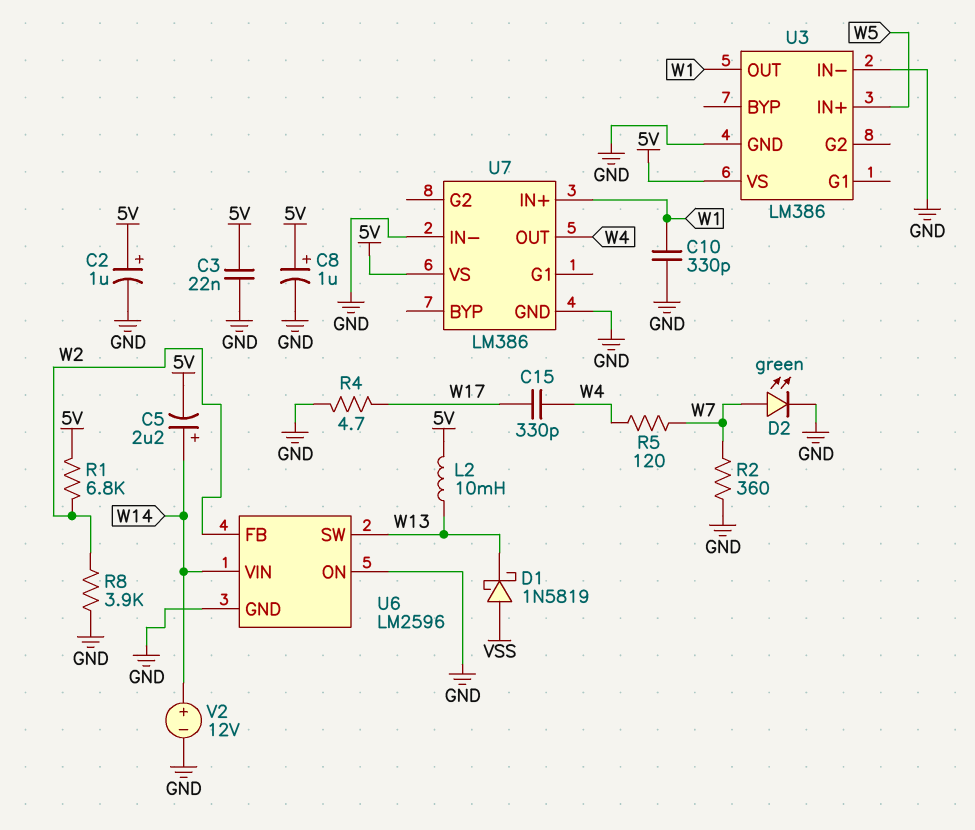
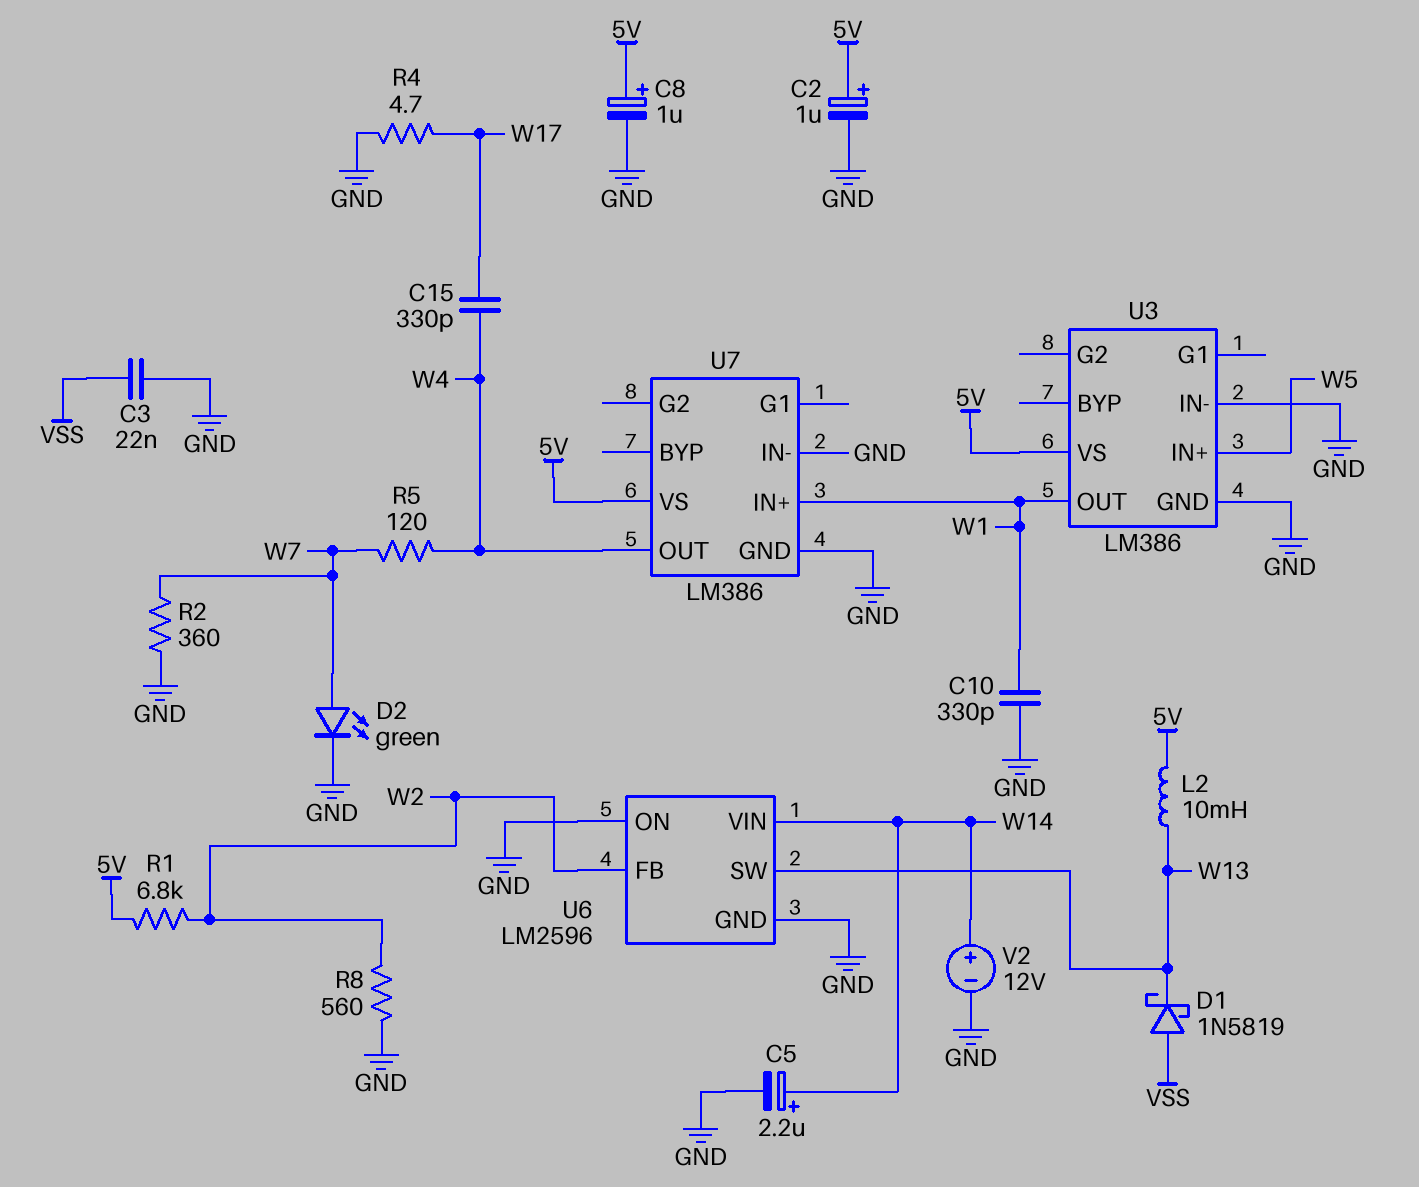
C3: 22nF (5V, GND) -> 22nF (GND, VSS)
C5: 2.2uF (plus W14, minus 5V) -> 2.2uF (plus W14, minus GND)
R8: 3.9k (GND, W2) -> 560 (GND, W2)

